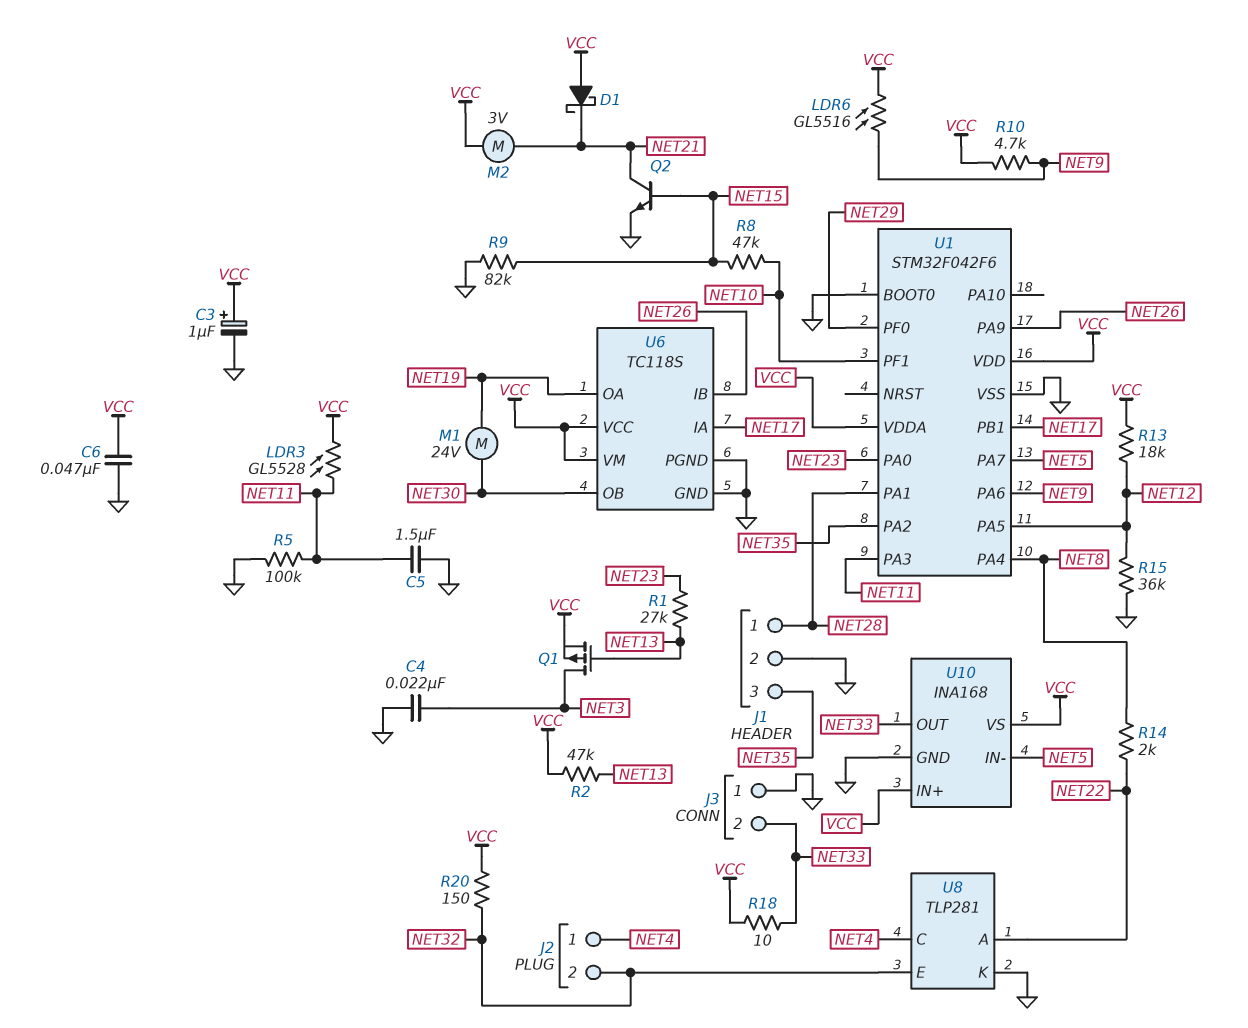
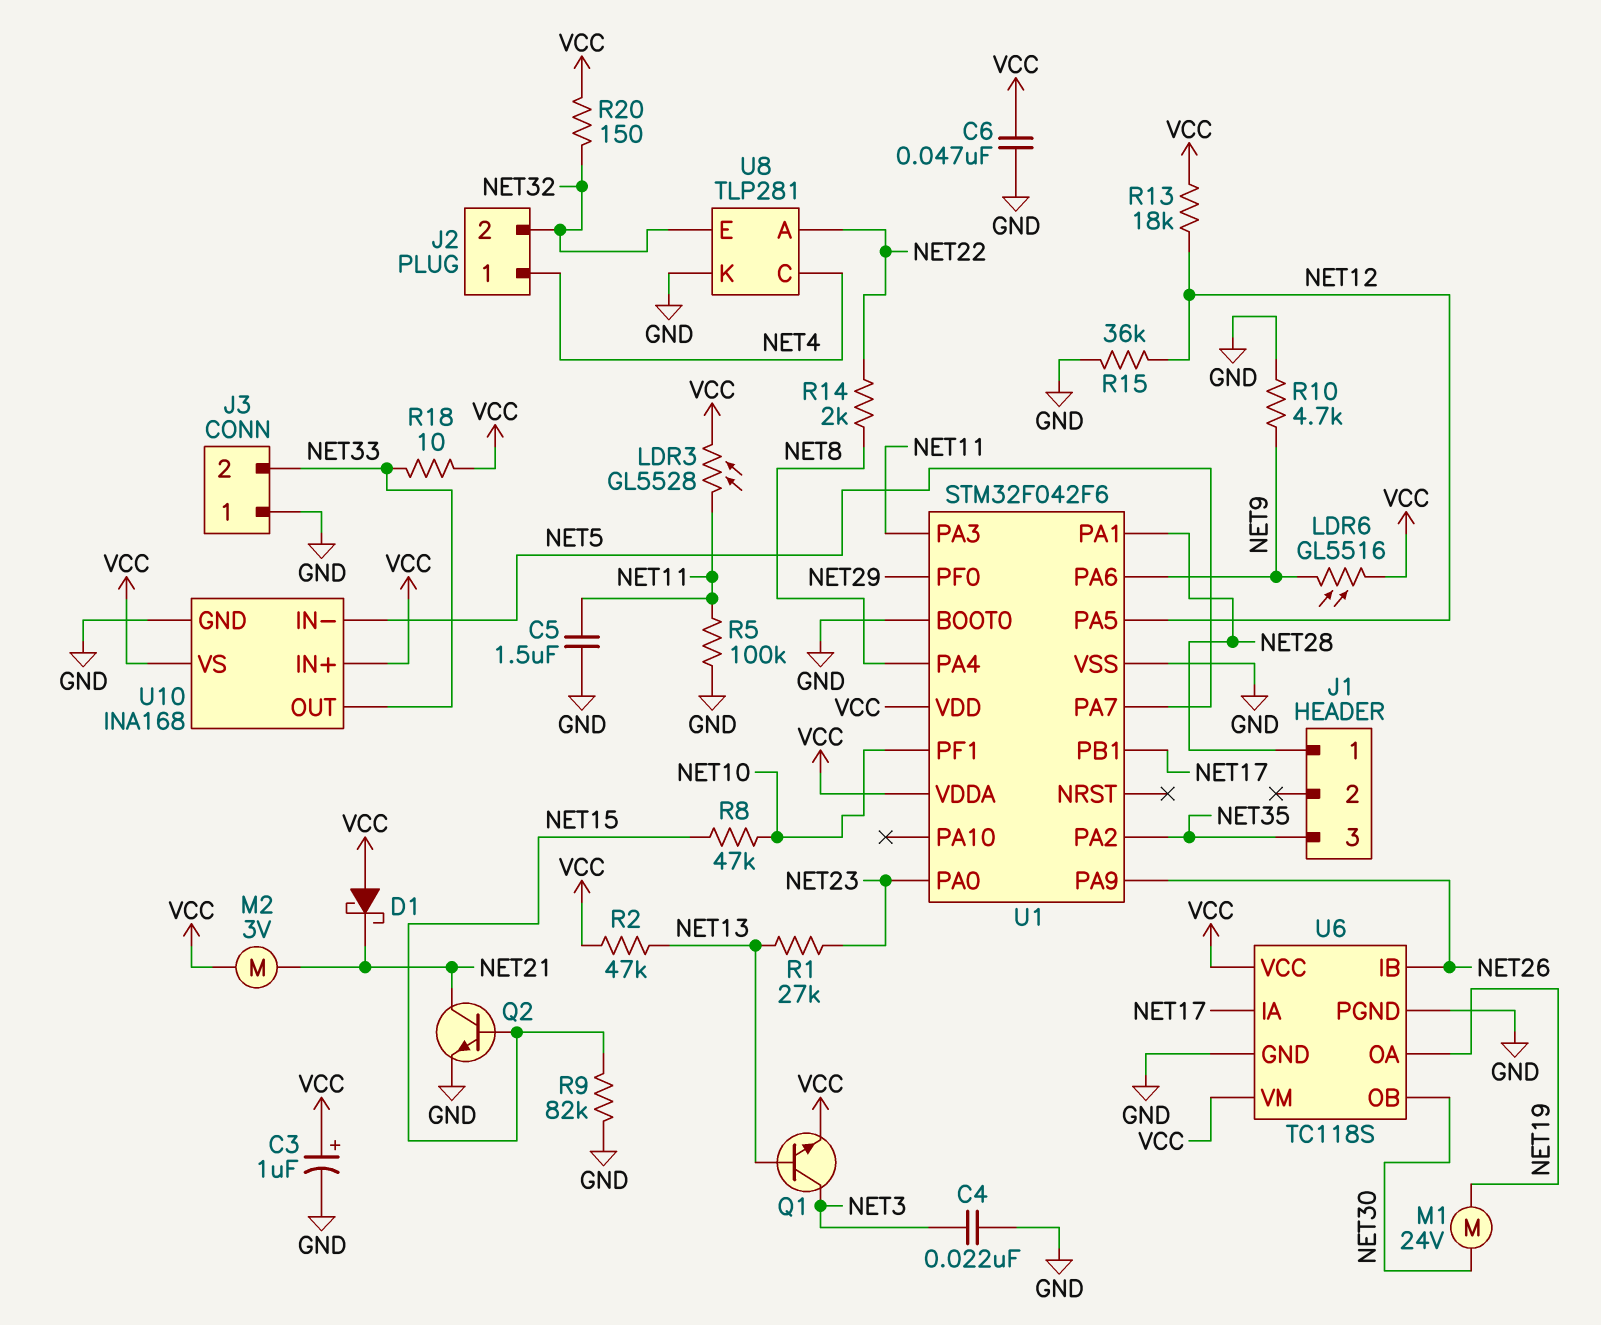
J1 pin 2: GND -> none
Q1: PMOS (G NET13, D NET3, S VCC) -> NPN (B NET13, C NET3, E VCC)
R10: 4.7k (NET9, VCC) -> 4.7k (GND, NET9)

